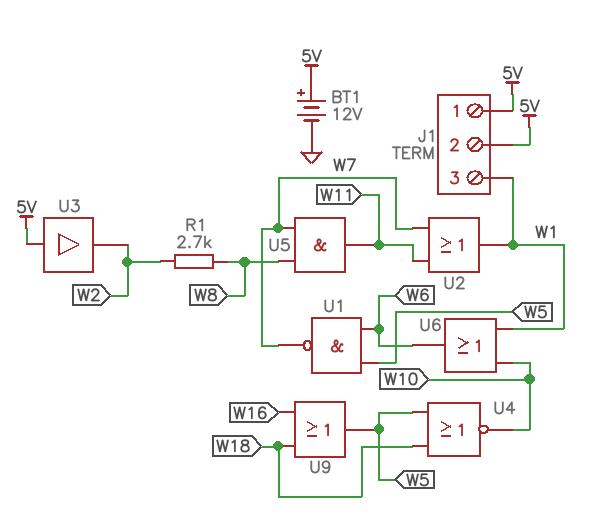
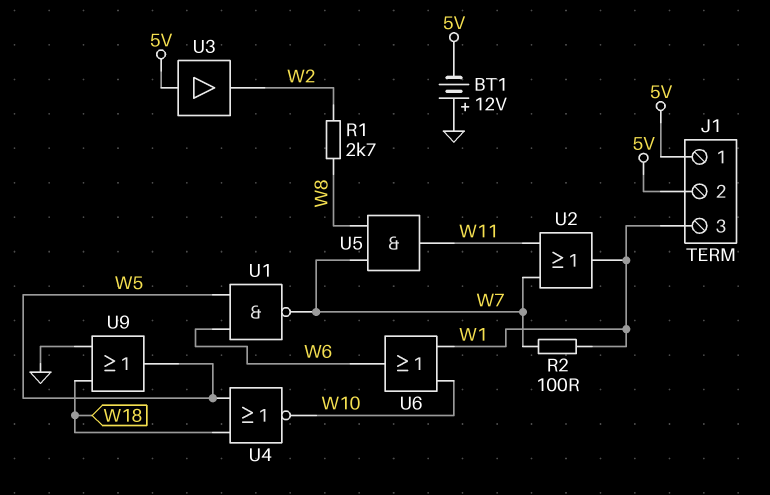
BT1: 12V (plus 5V, minus GND) -> 12V (plus GND, minus 5V)
R2: none -> 100 (W1, W7)
U9: OR (in W16, in W18, out W5) -> OR (in GND, in W18, out W5)

